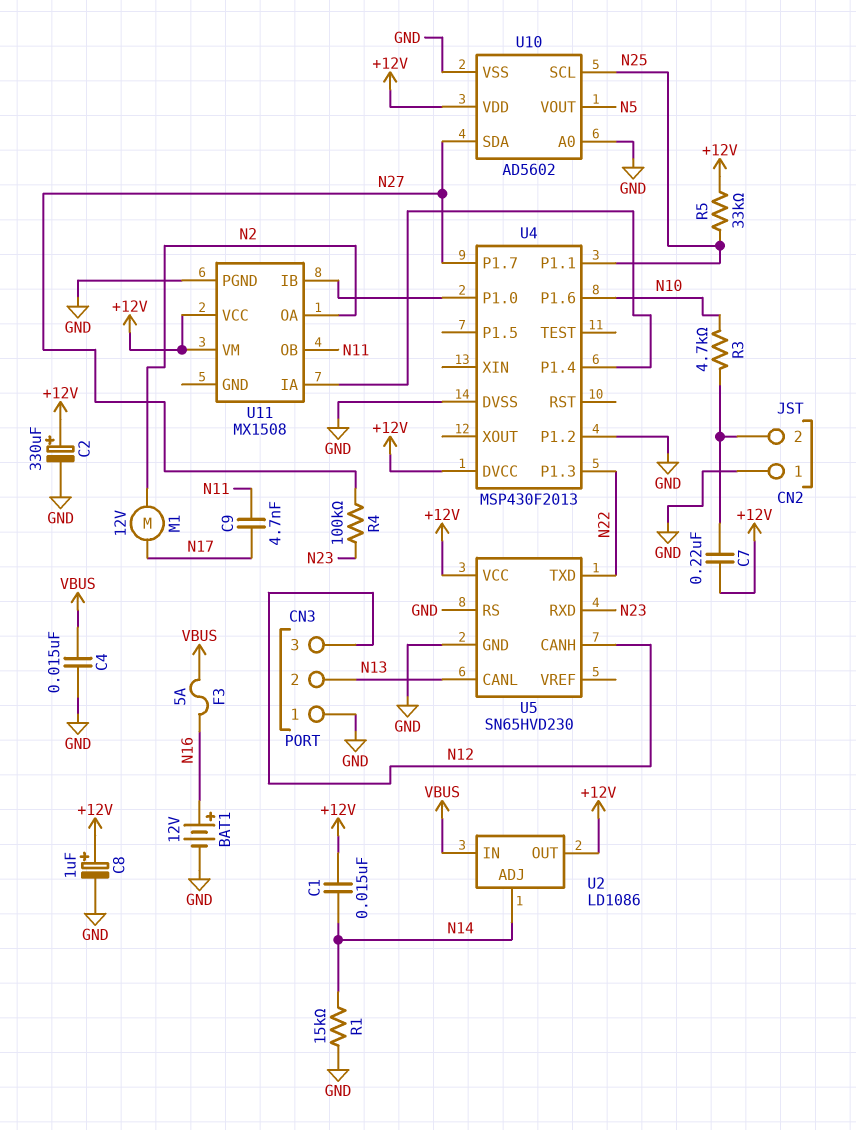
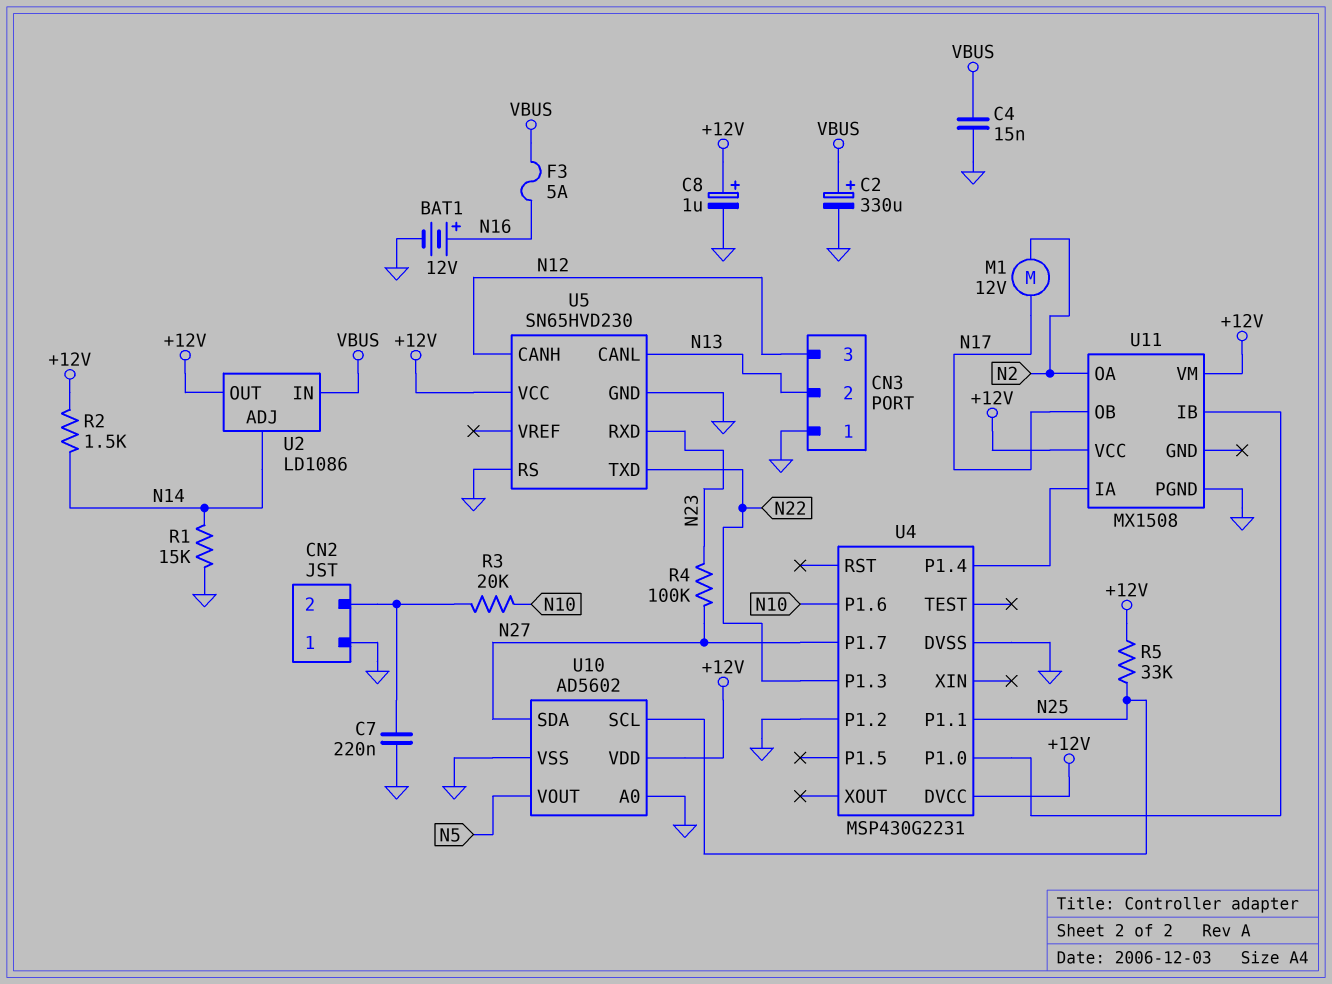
C1: 15nF (+12V, N14) -> none
C2: 330uF (plus +12V, minus GND) -> 330uF (plus VBUS, minus GND)
C7: 220nF (+12V, CN2/2) -> 220nF (CN2/2, GND)
C9: 4.7nF (N11, N17) -> none
R2: none -> 1.5k (+12V, N14)
R3: 4.7k (CN2/2, N10) -> 20k (CN2/2, N10)
U4: MSP430F2013 -> MSP430G2231
U11 pin OB: N11 -> N17

